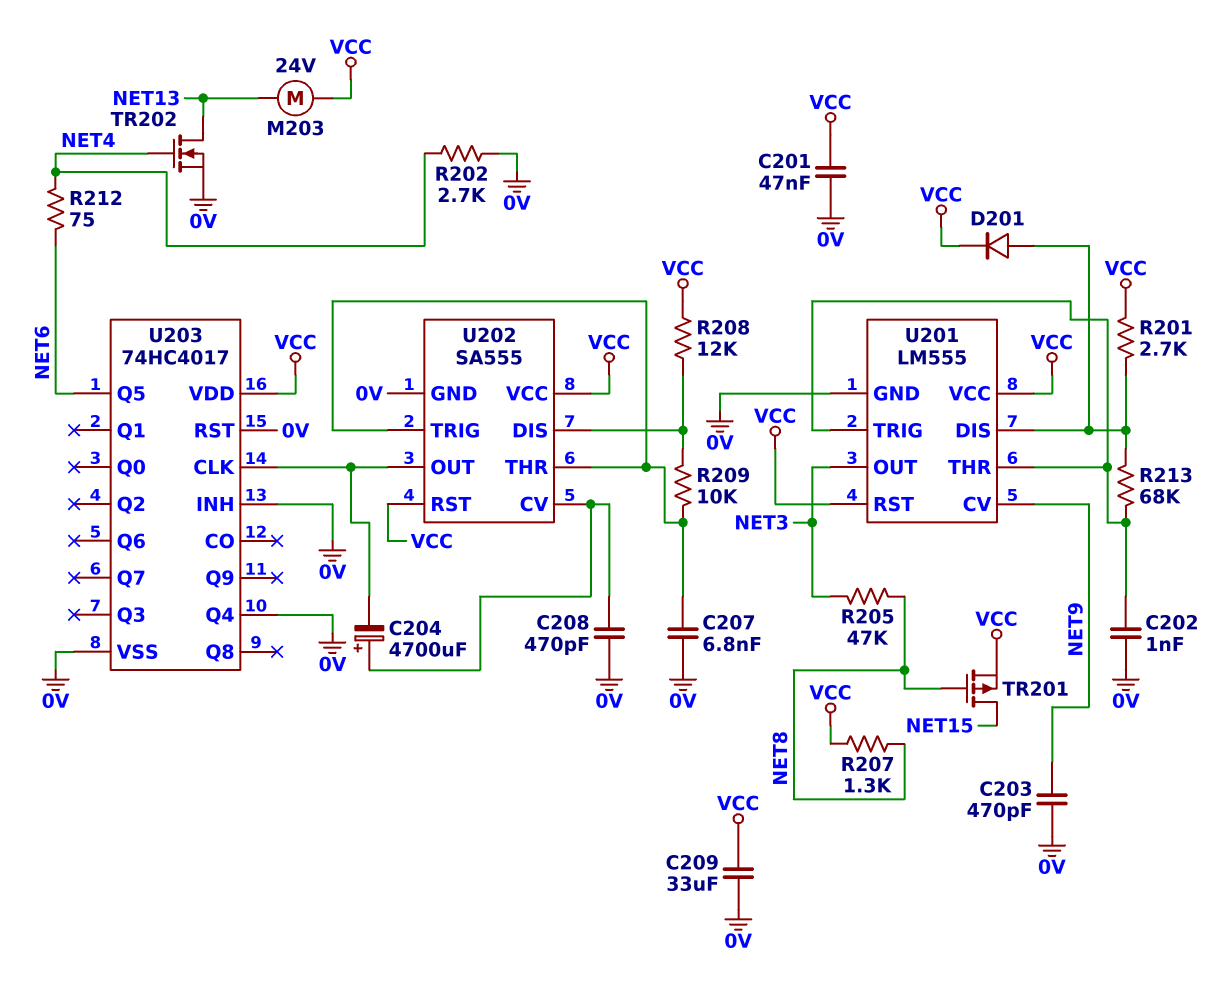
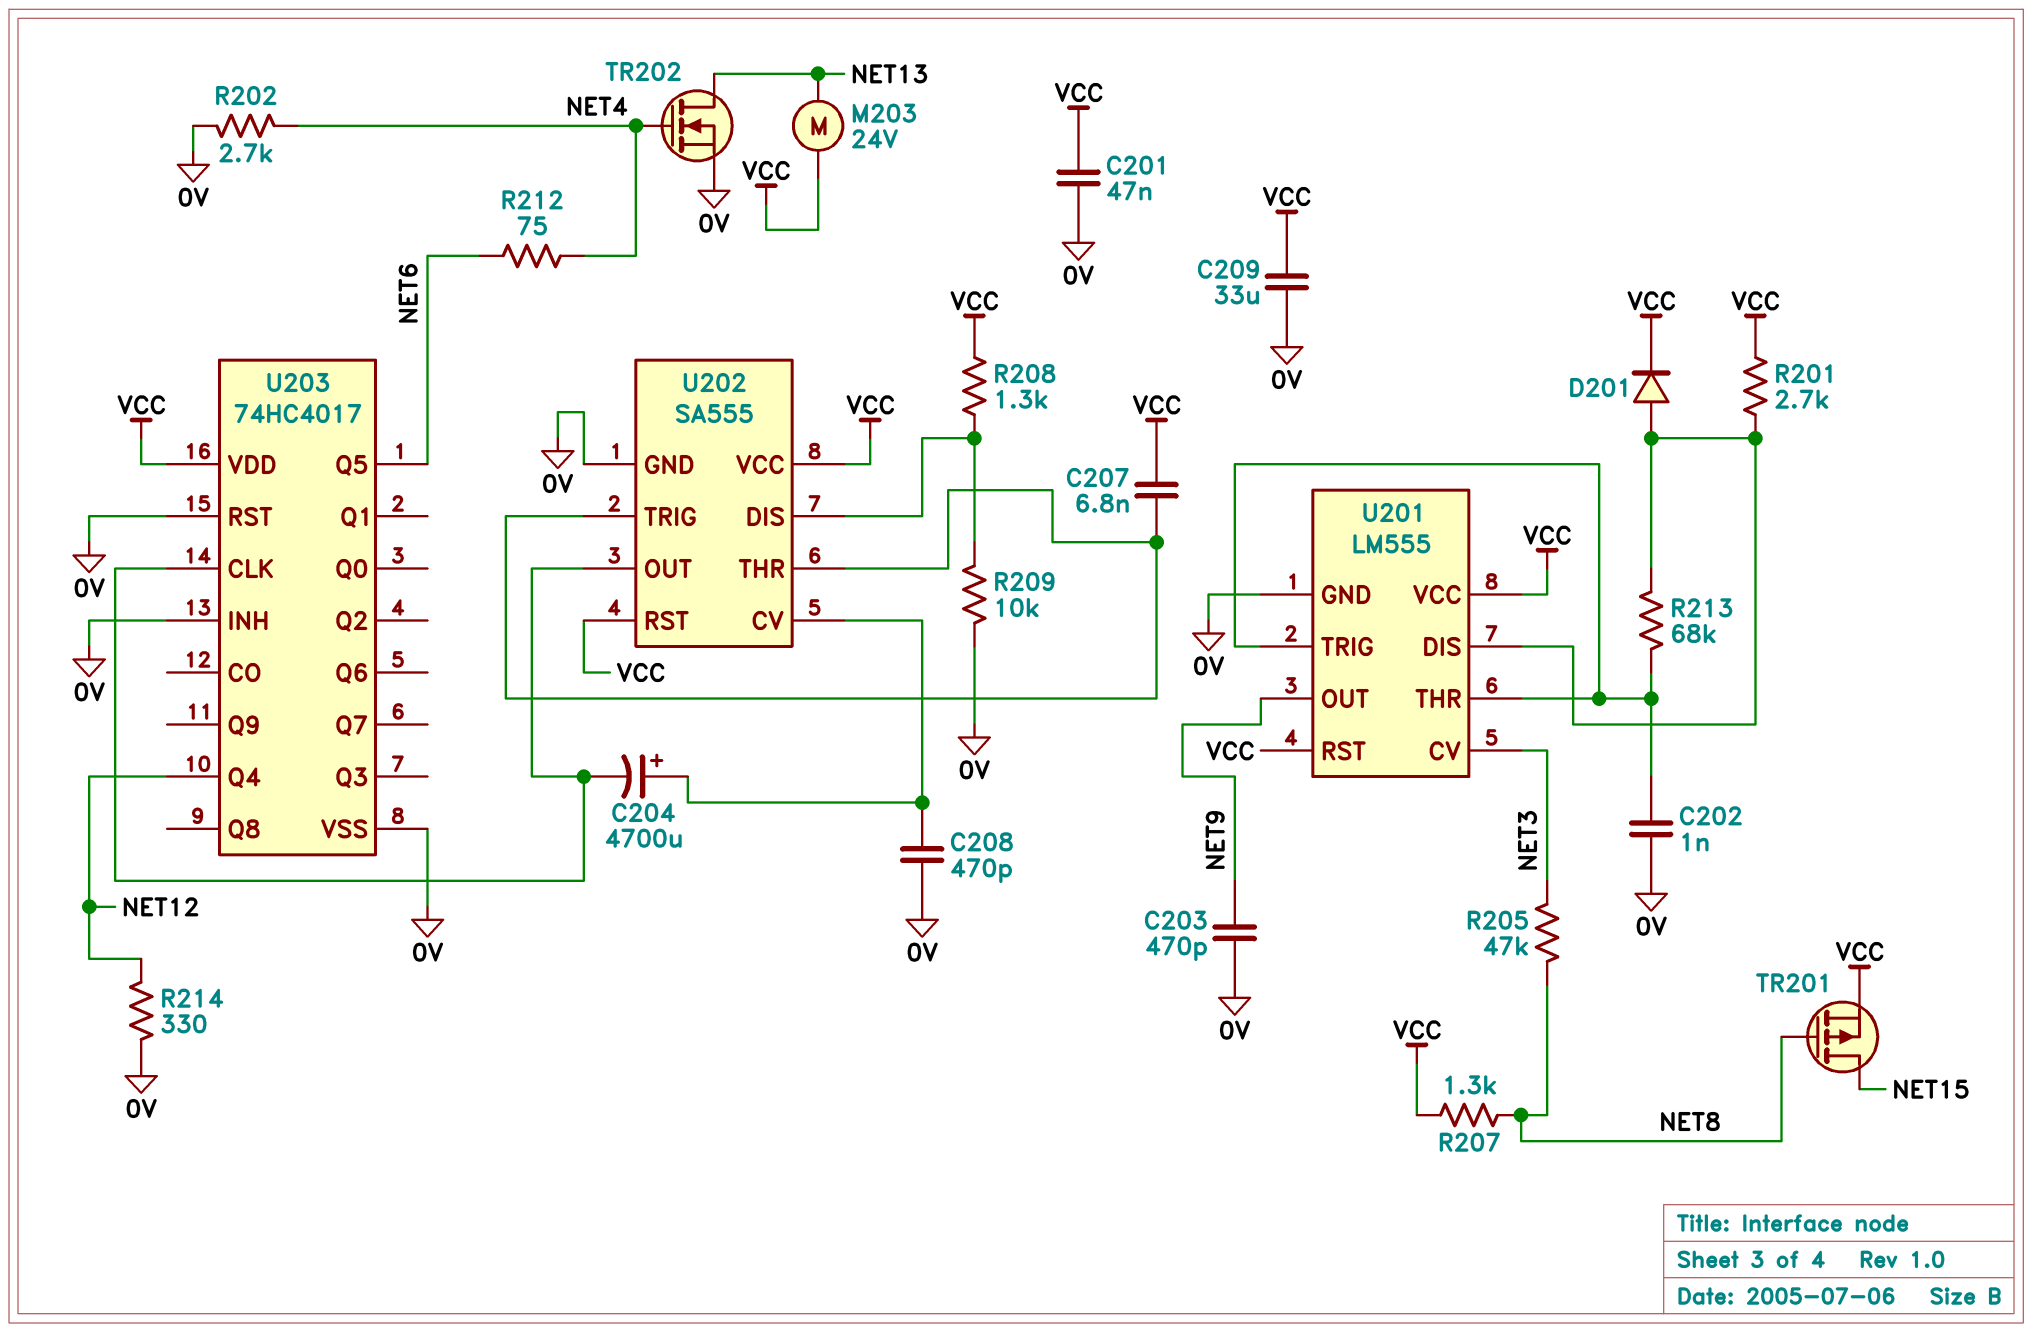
C207: 6.8nF (0V, U202/THR) -> 6.8nF (U202/THR, VCC)
R208: 12k (U202/DIS, VCC) -> 1.3k (U202/DIS, VCC)
R209: 10k (U202/DIS, U202/THR) -> 10k (0V, U202/DIS)
R214: none -> 330 (0V, NET12)
U201 pin CV: NET9 -> NET3
U201 pin OUT: NET3 -> NET9
U203 pin Q4: 0V -> NET12

